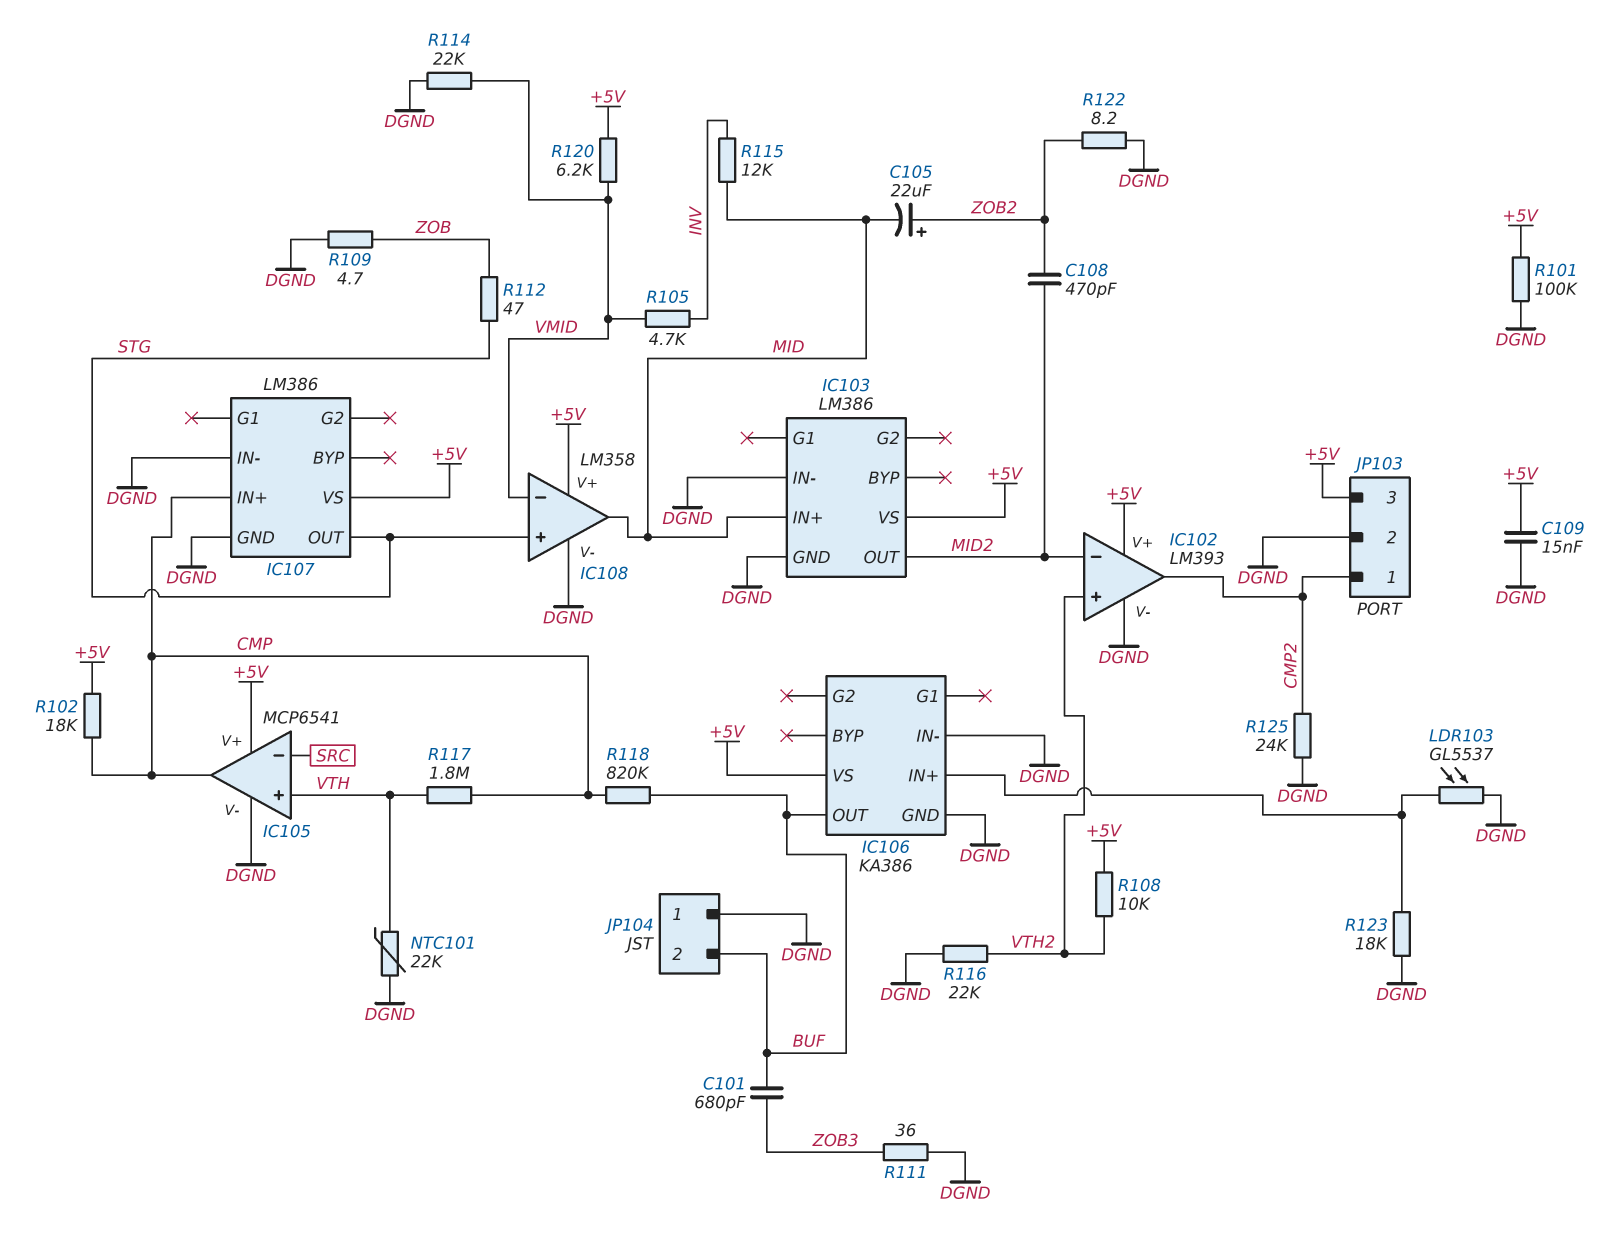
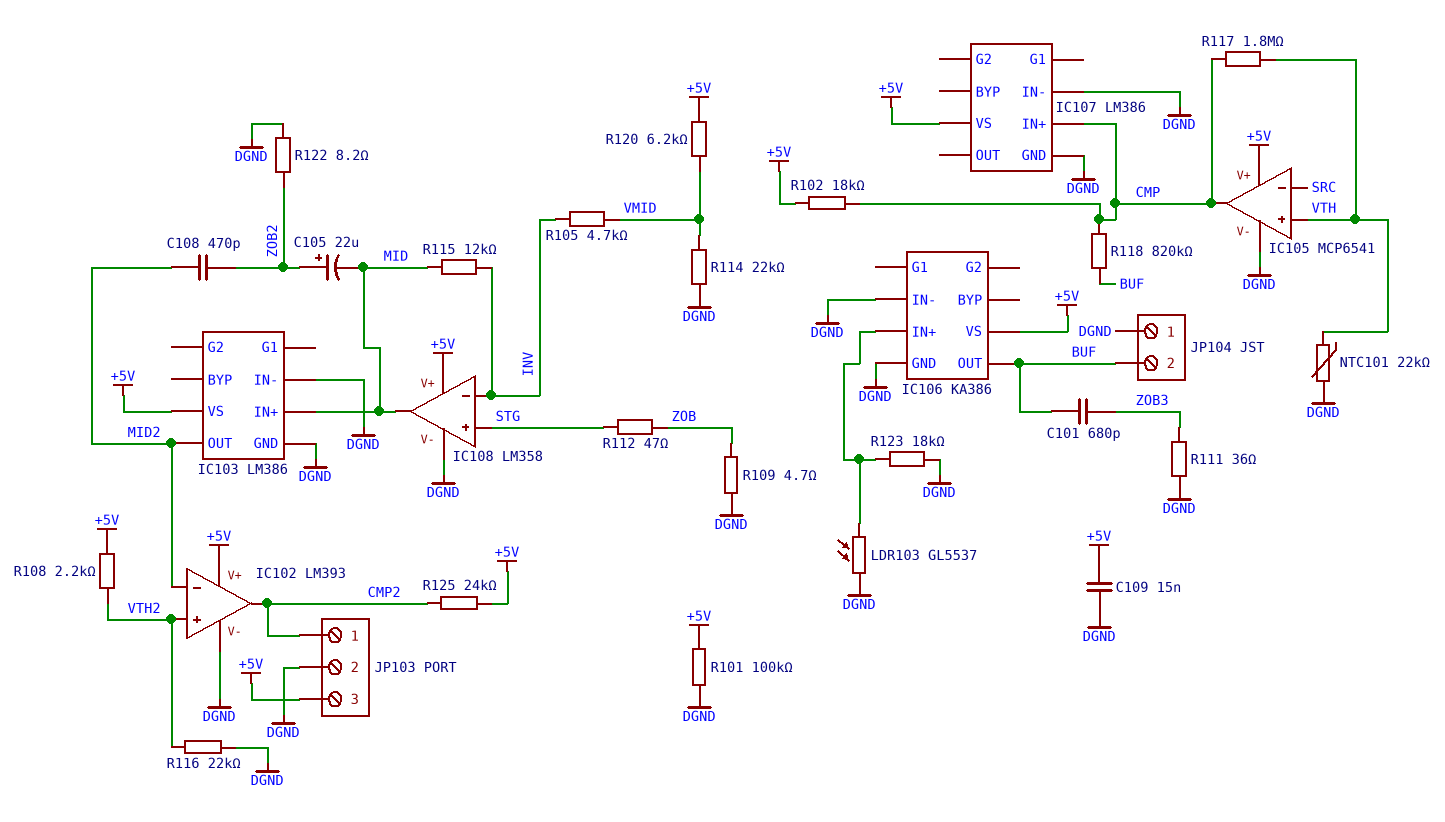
IC107 pin OUT: STG -> none
IC108 pin in-: VMID -> INV
R108: 10k (+5V, VTH2) -> 2.2k (+5V, VTH2)
R125: 24k (CMP2, DGND) -> 24k (+5V, CMP2)

